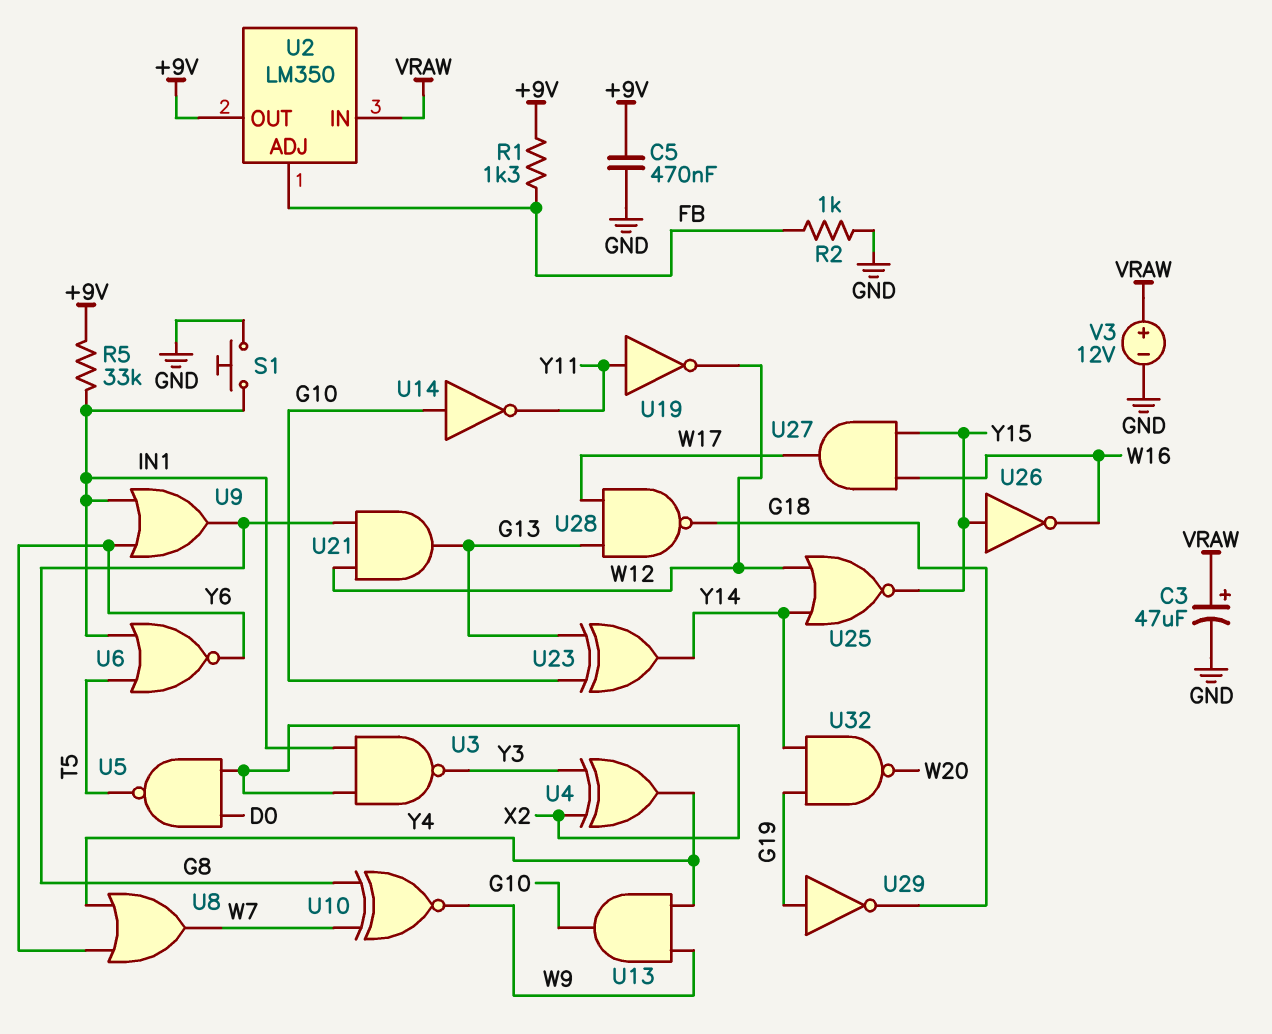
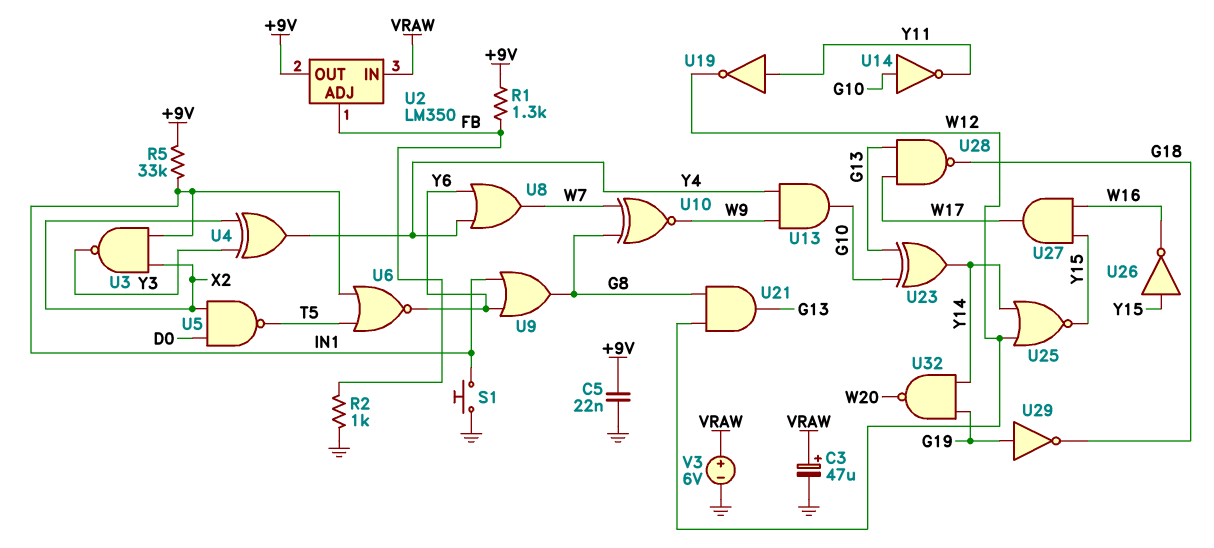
C5: 470nF (+9V, GND) -> 22nF (+9V, GND)
V3: 12V (plus VRAW, minus GND) -> 6V (plus VRAW, minus GND)

